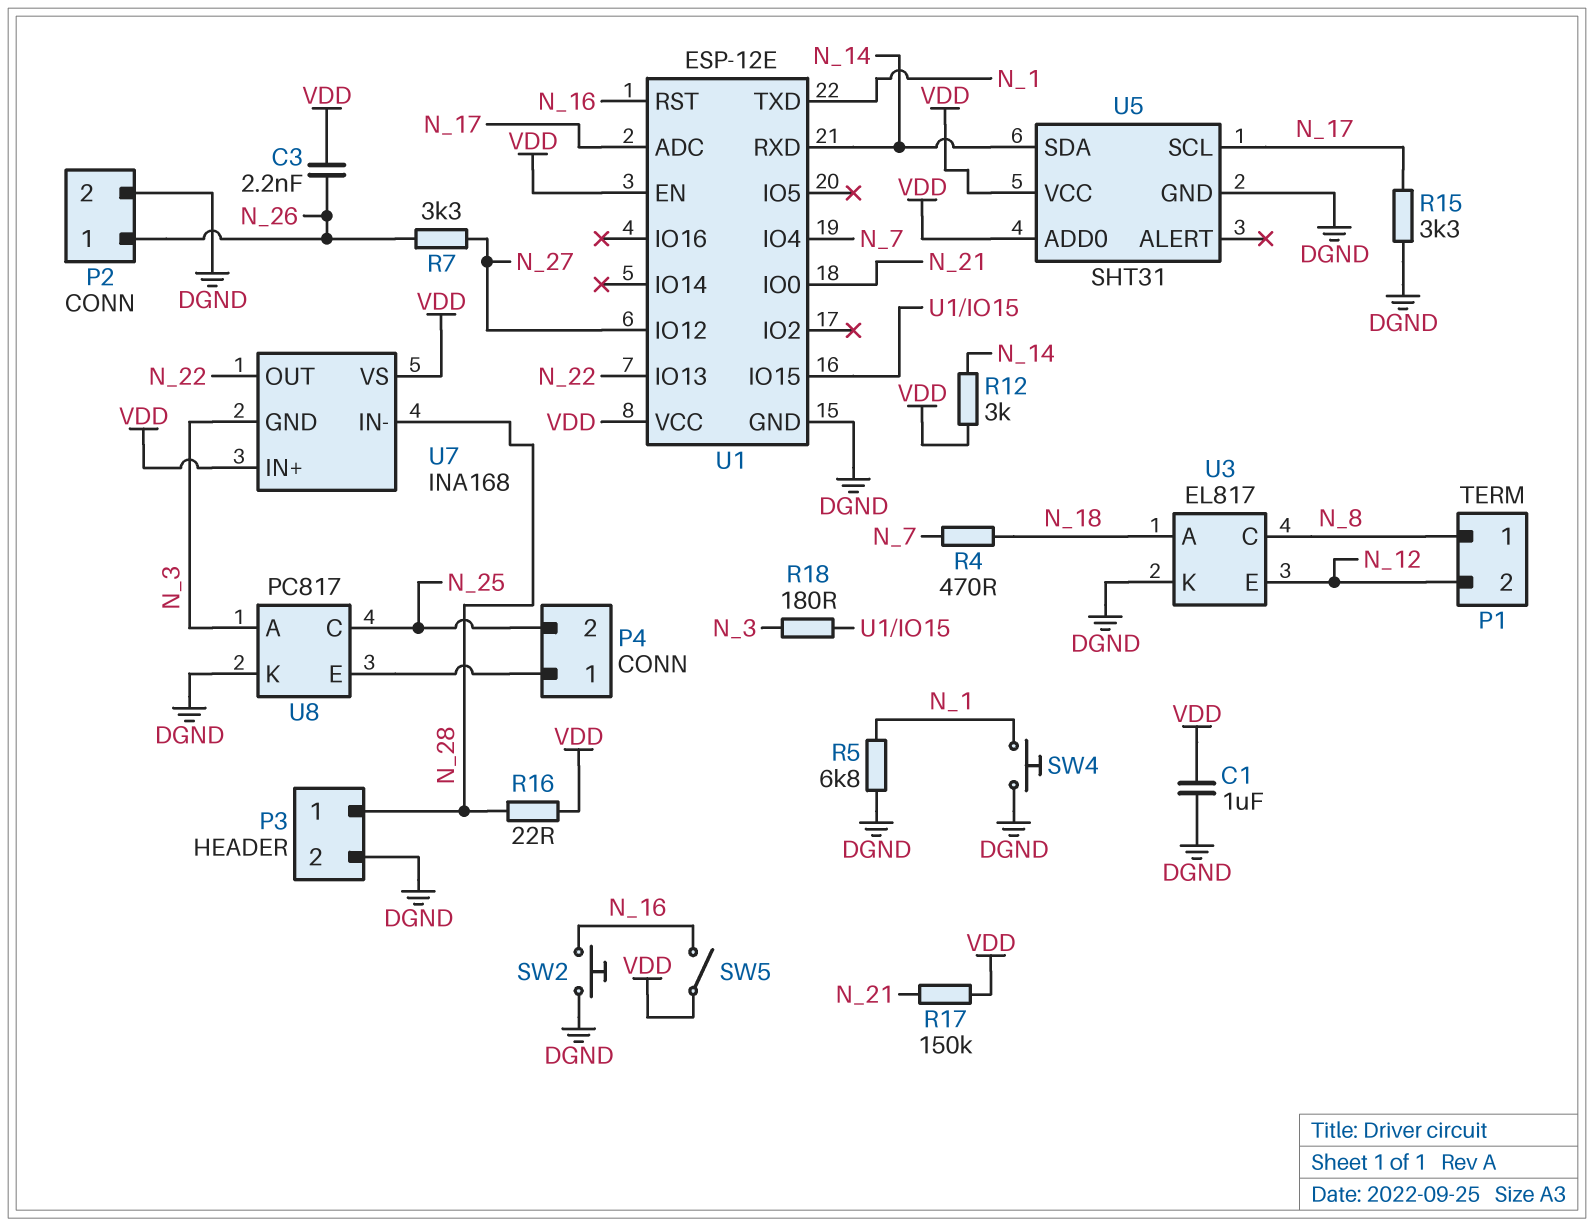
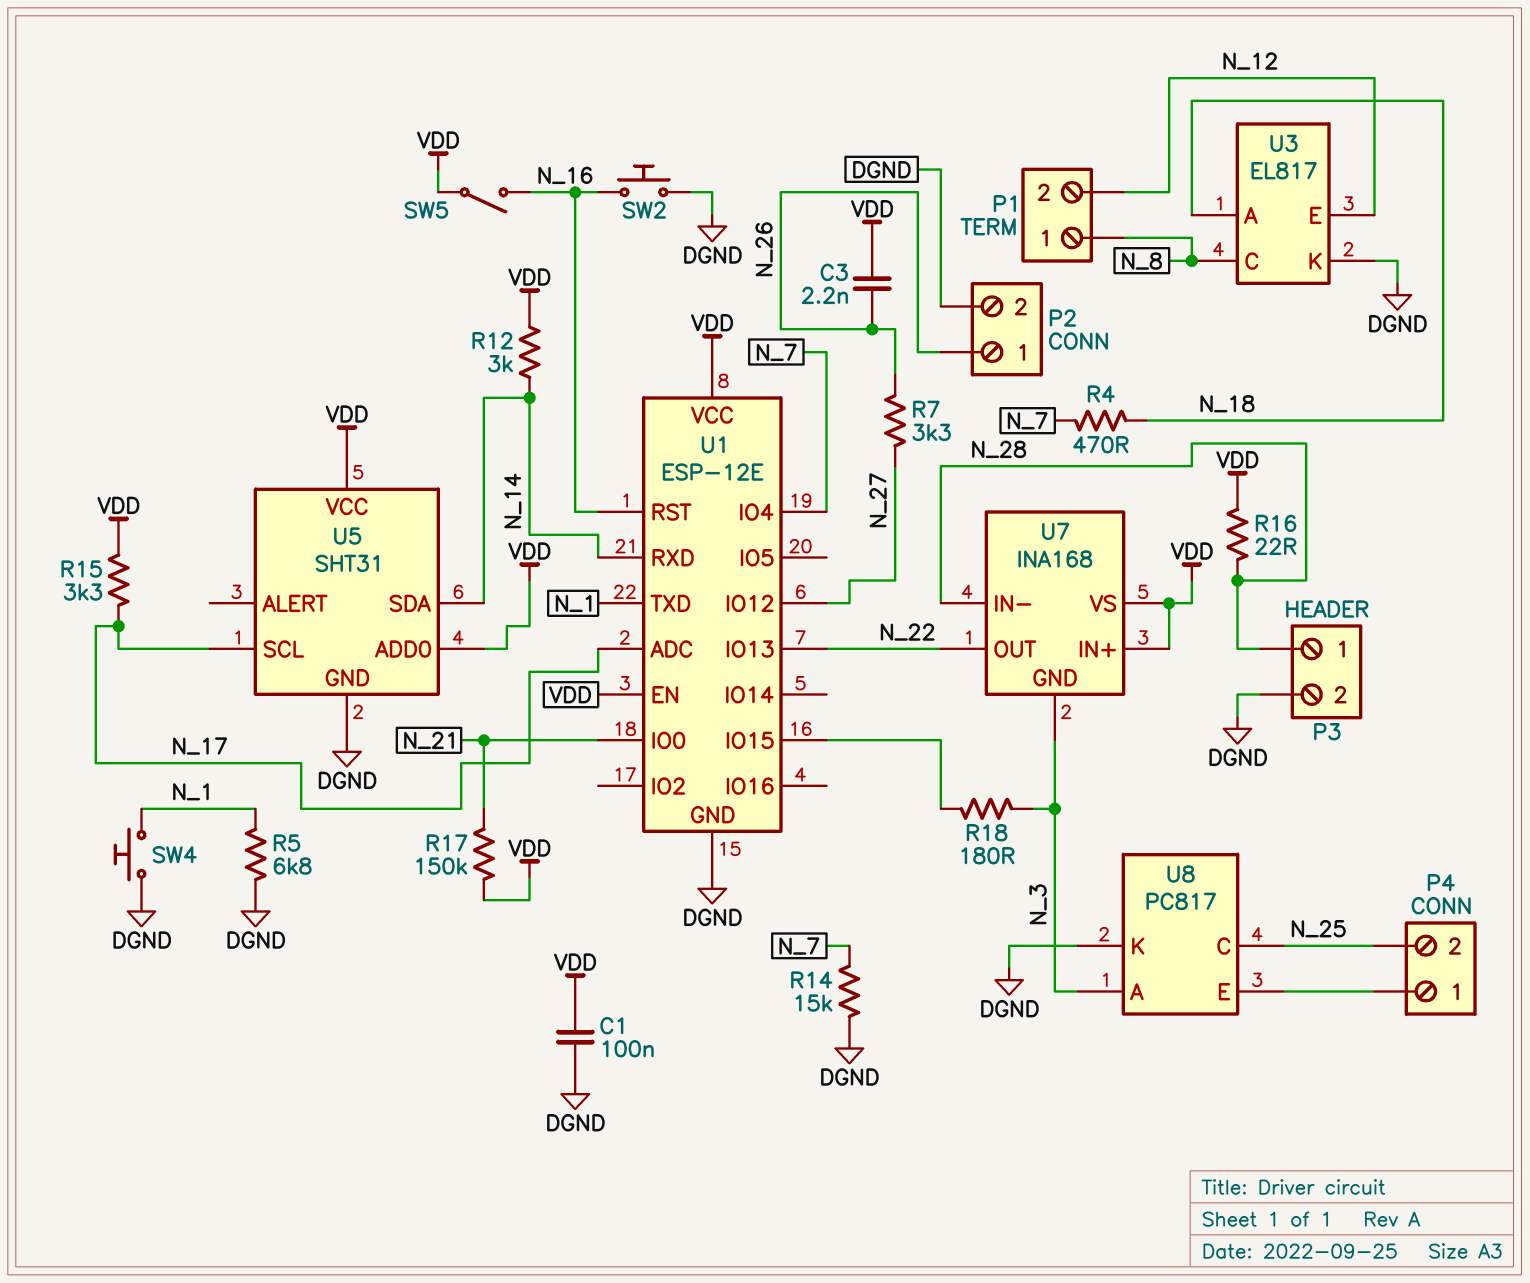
C1: 1uF (DGND, VDD) -> 100nF (DGND, VDD)
R14: none -> 15k (DGND, N_7)
R15: 3.3k (DGND, N_17) -> 3.3k (N_17, VDD)

